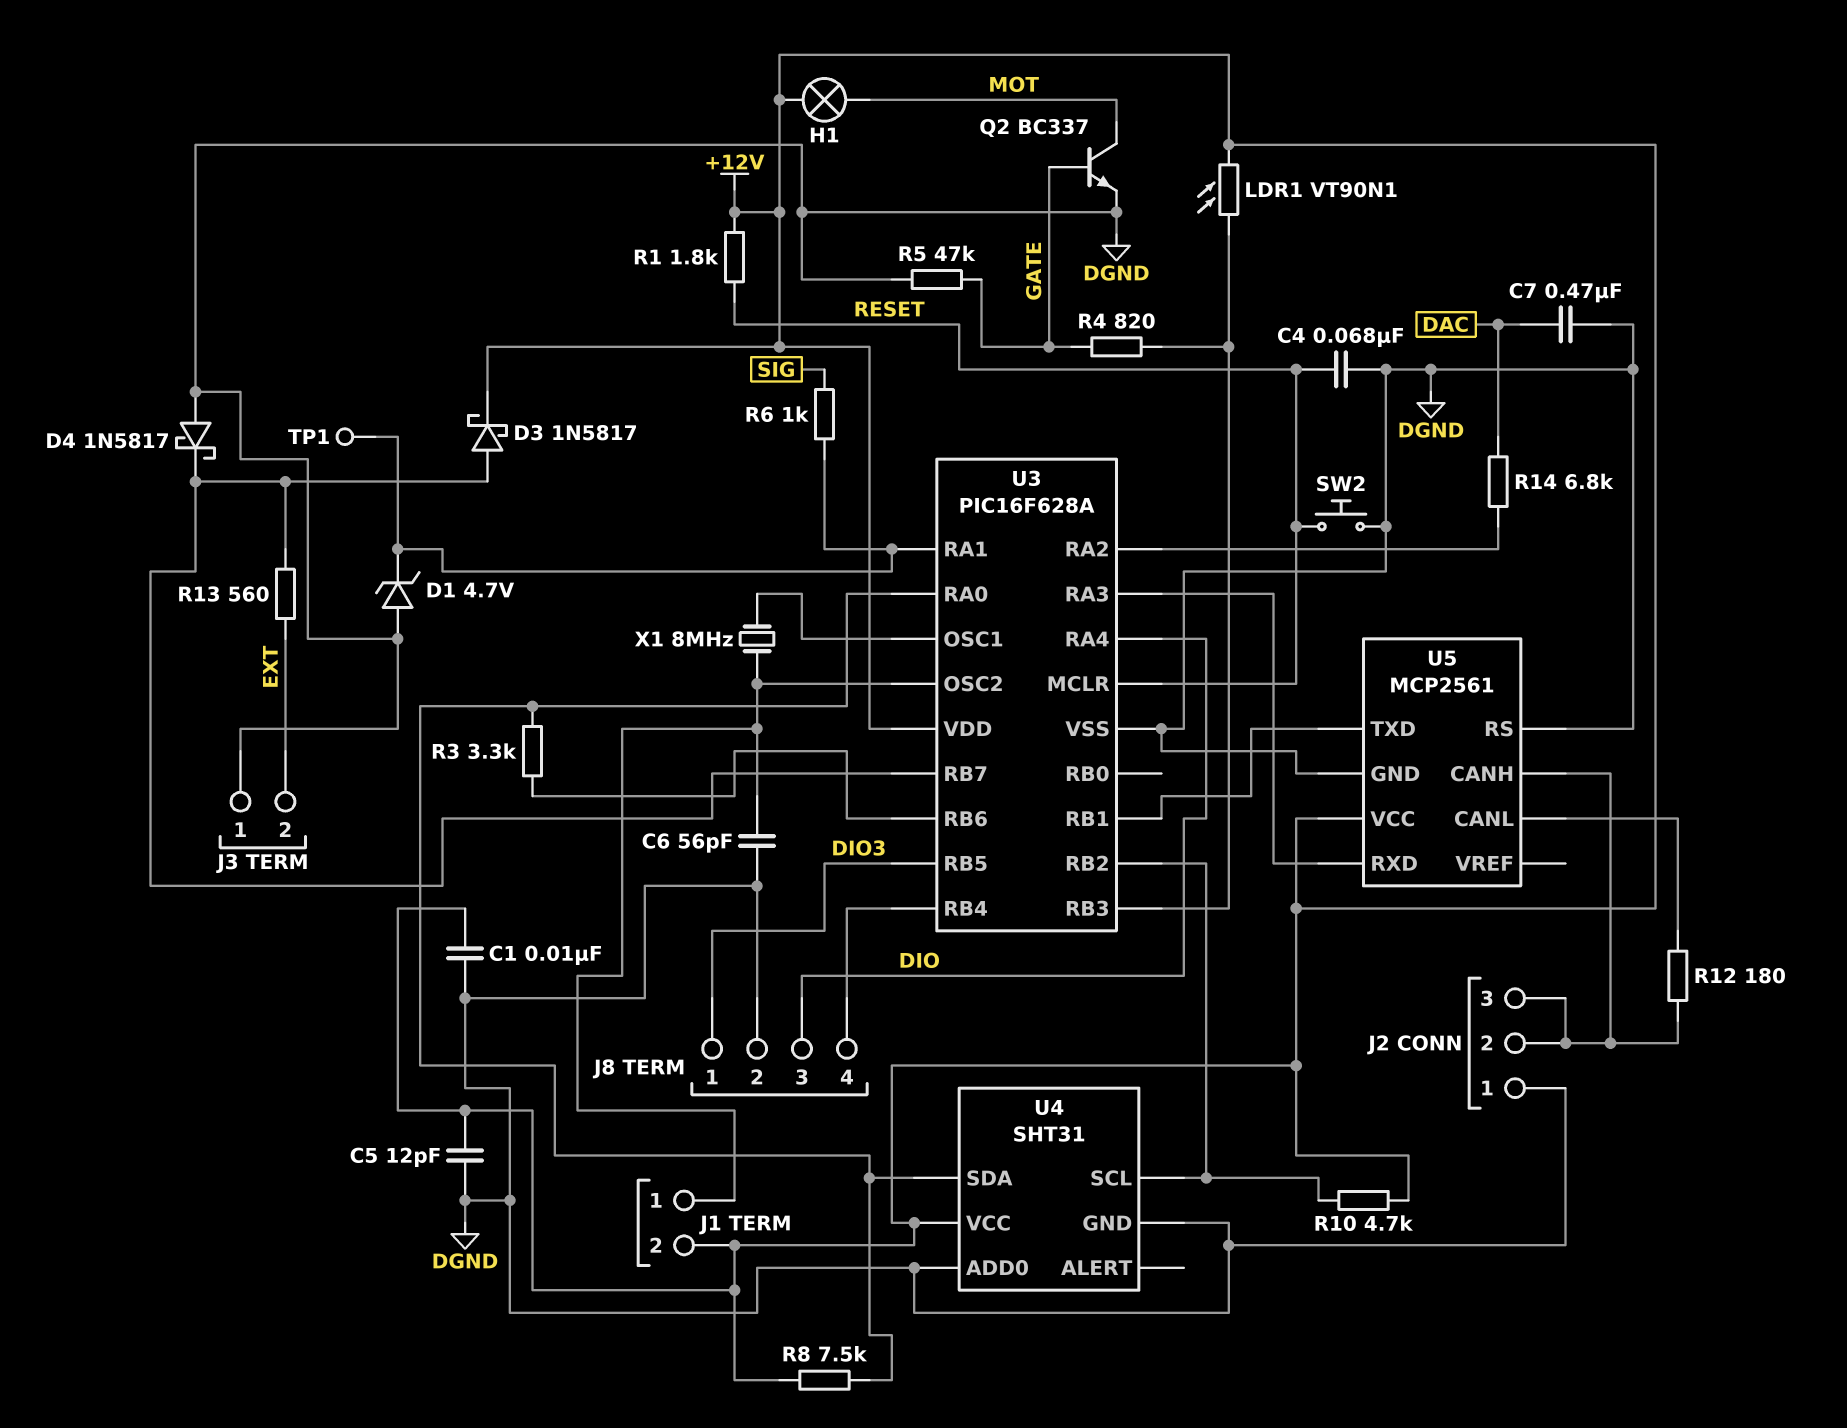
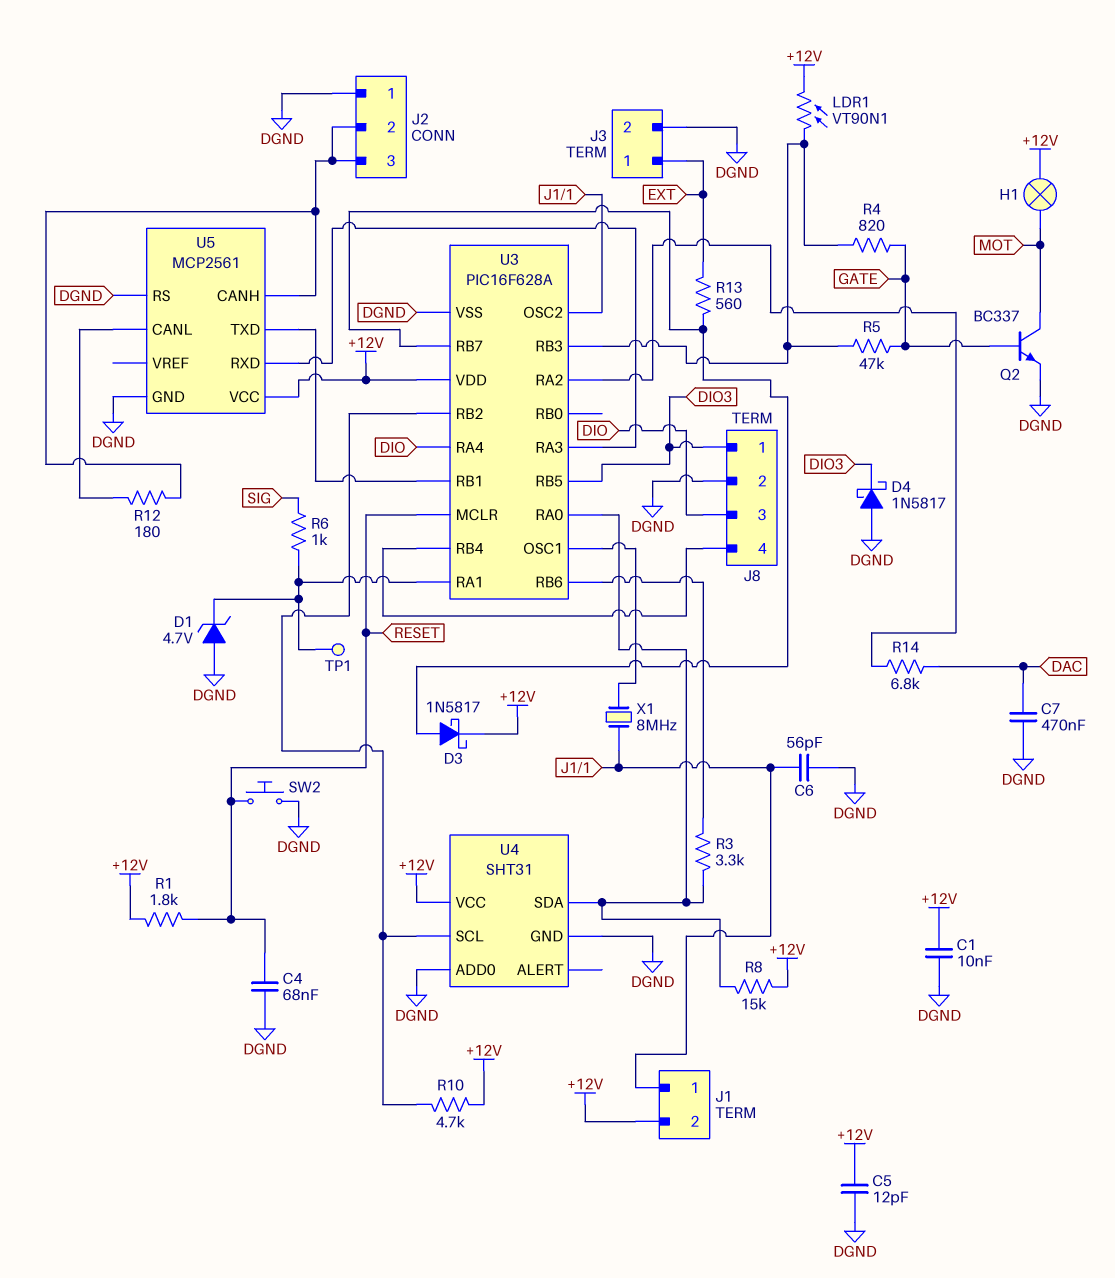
D4: schottky 1N5817 (A DGND, K U3/RB7) -> schottky 1N5817 (A DGND, K DIO3)
J3 pin 1: DGND -> EXT
J3 pin 2: EXT -> DGND
R5: 47k (DGND, GATE) -> 47k (GATE, U3/RB3)
R8: 7.5k (+12V, U3/RA0) -> 15k (+12V, U3/RA0)

